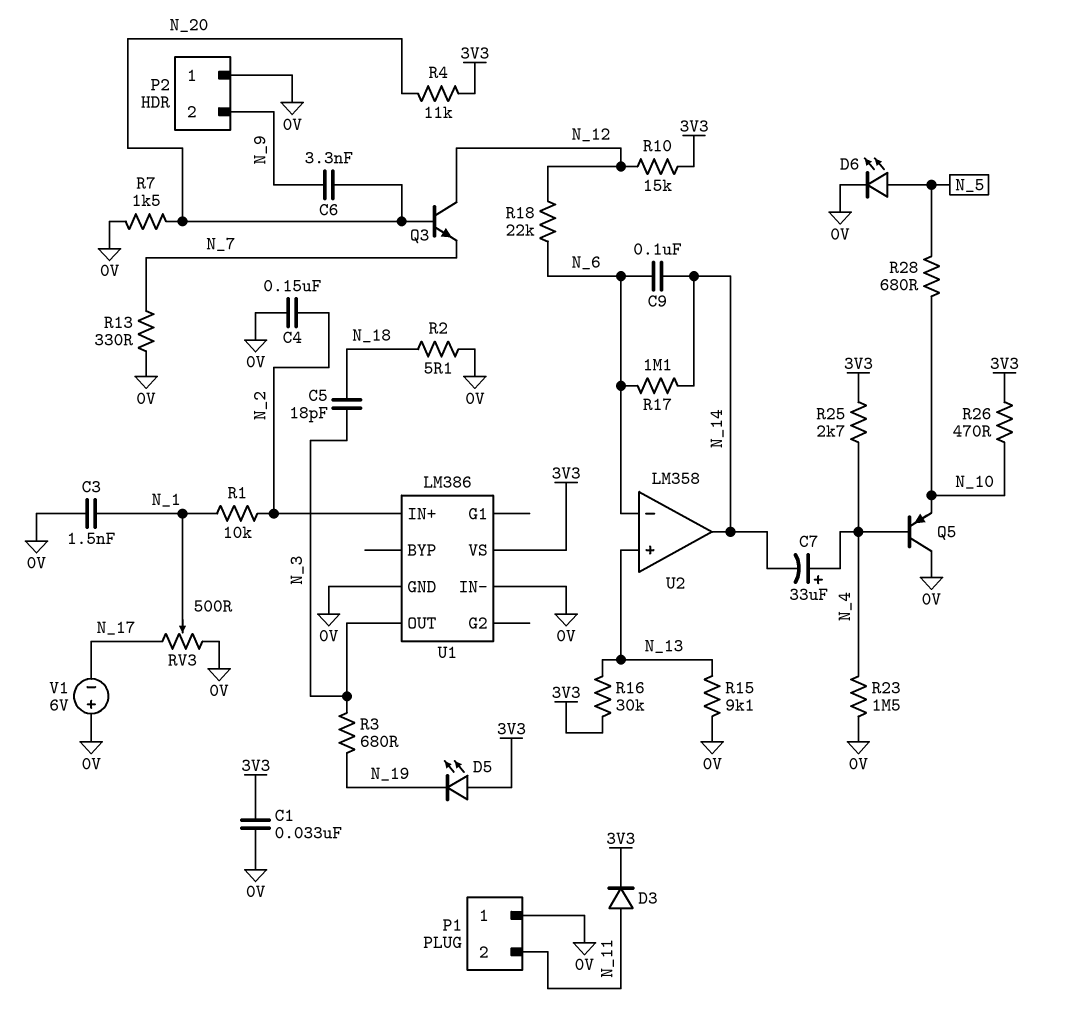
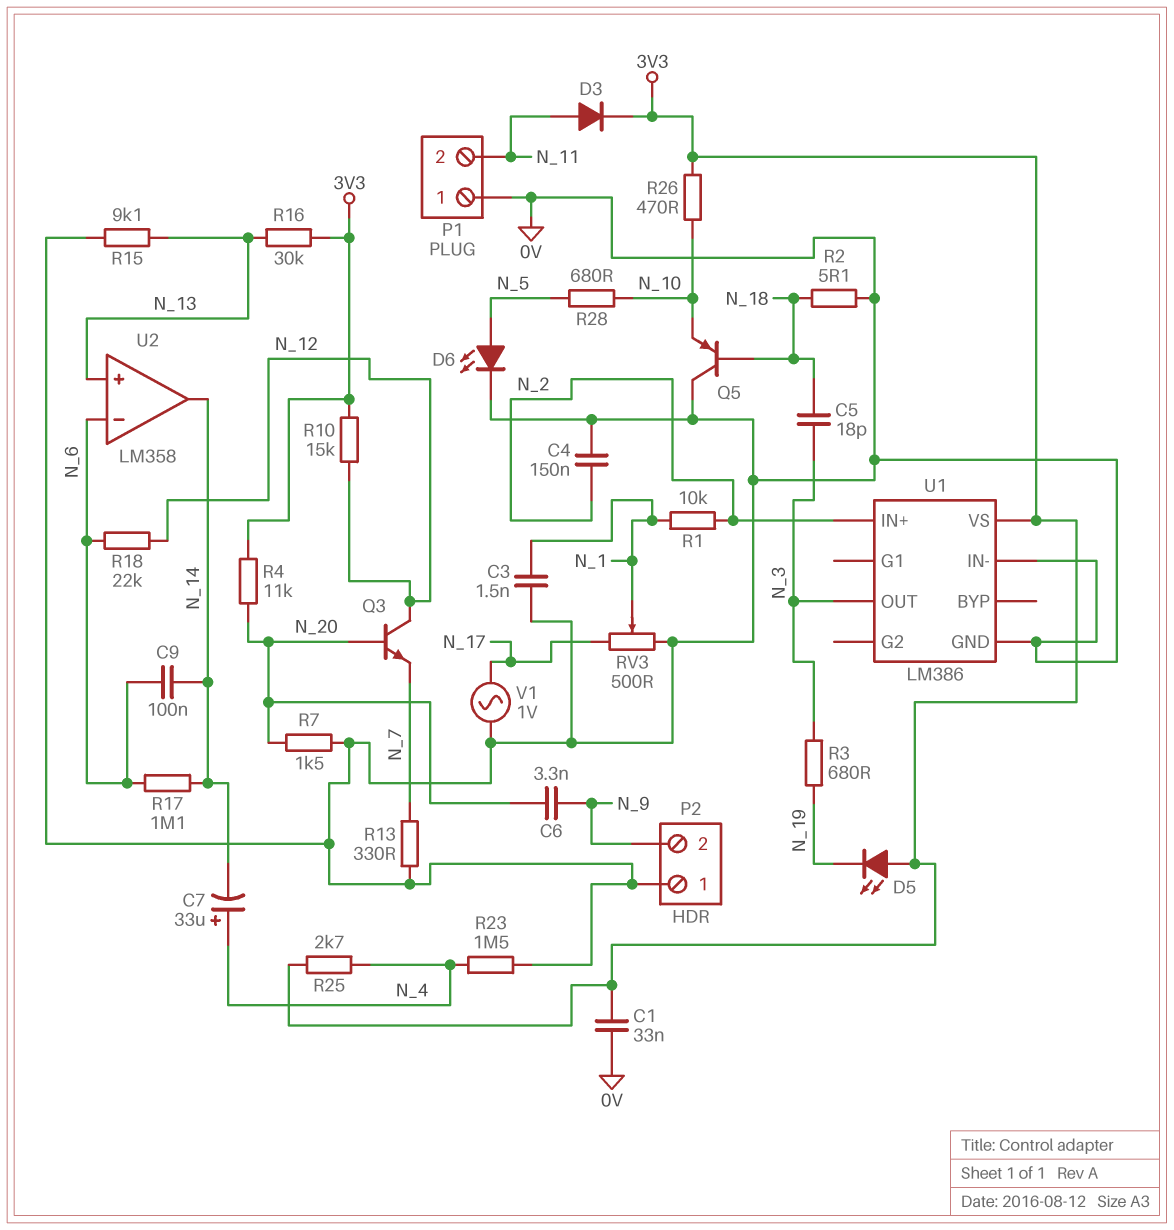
Q5: PNP (B N_4, C 0V, E N_10) -> PNP (B N_18, C 0V, E N_10)
V1: 6V (plus 0V, minus N_17) -> AC 1V (0V, N_17)

